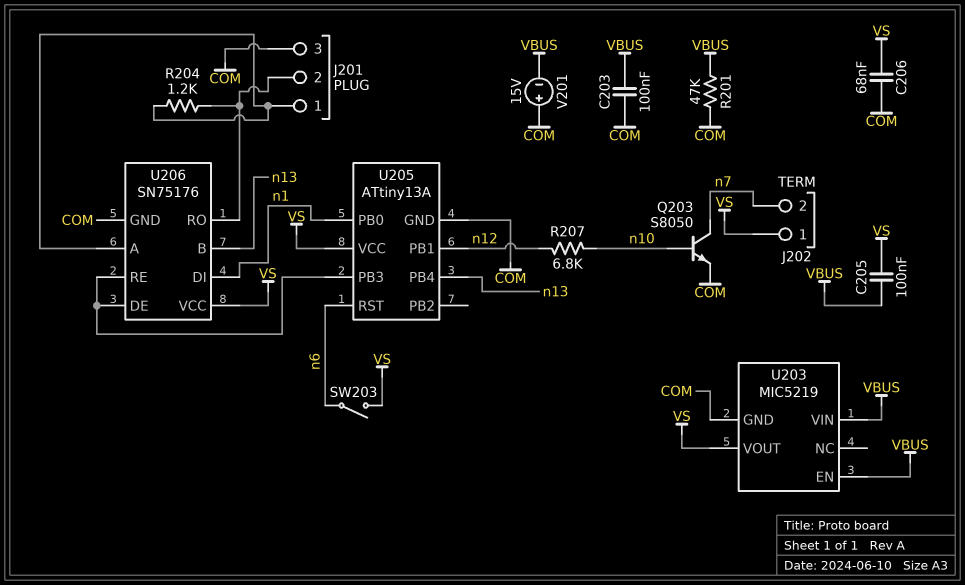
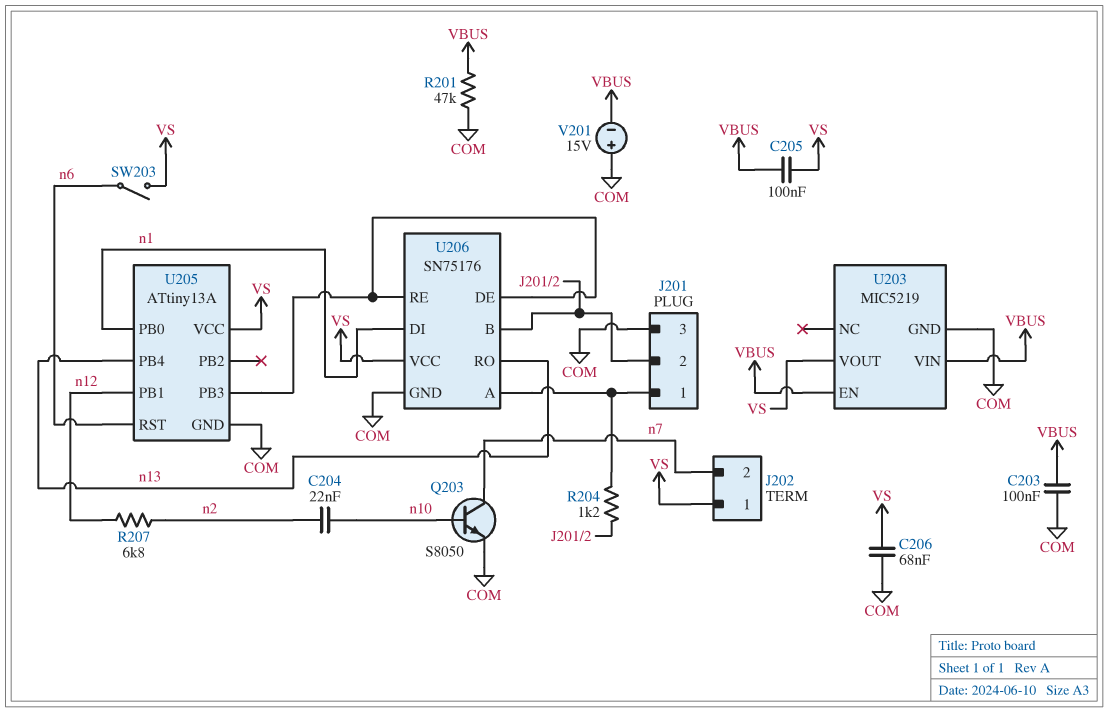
C204: none -> 22nF (n2, n10)
R207: 6.8k (n10, n12) -> 6.8k (n2, n12)
U206 pin B: n13 -> J201/2
U206 pin RO: J201/2 -> n13

